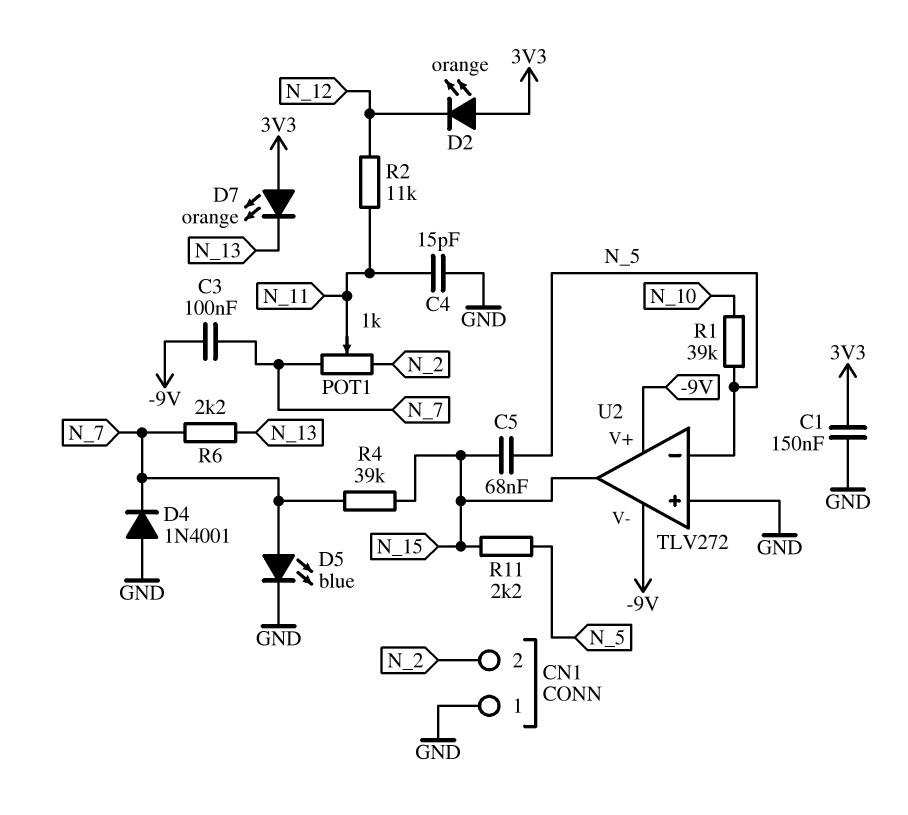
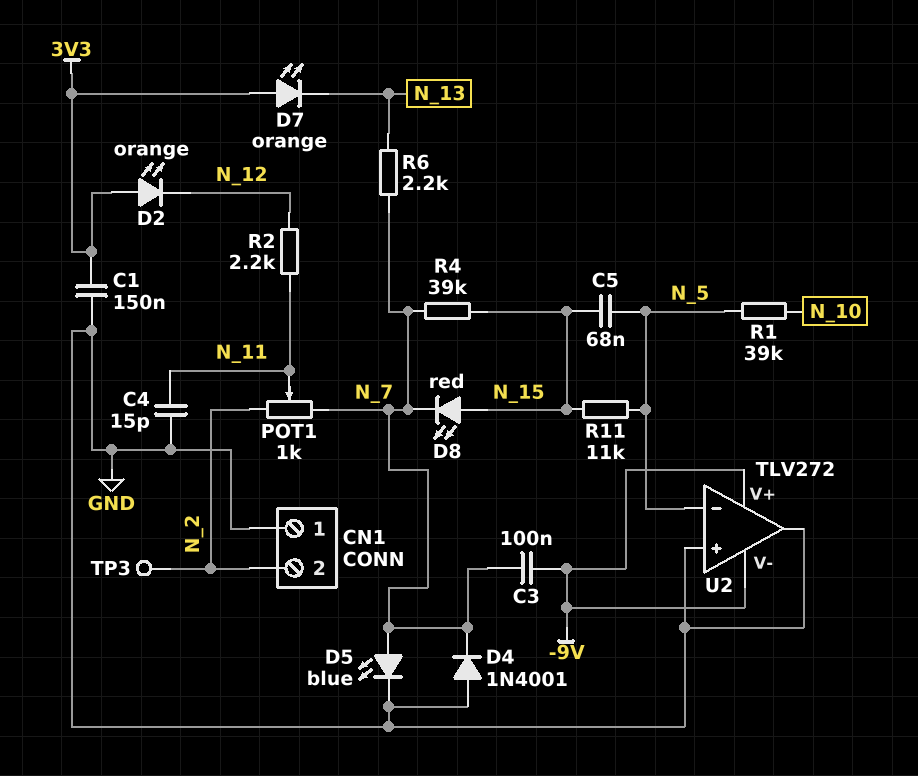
D8: none -> LED red (A N_15, K N_7)
R2: 11k (N_11, N_12) -> 2.2k (N_11, N_12)
R11: 2.2k (N_5, N_15) -> 11k (N_5, N_15)
TP3: none -> test point (N_2)
U2 pin out: N_15 -> GND

